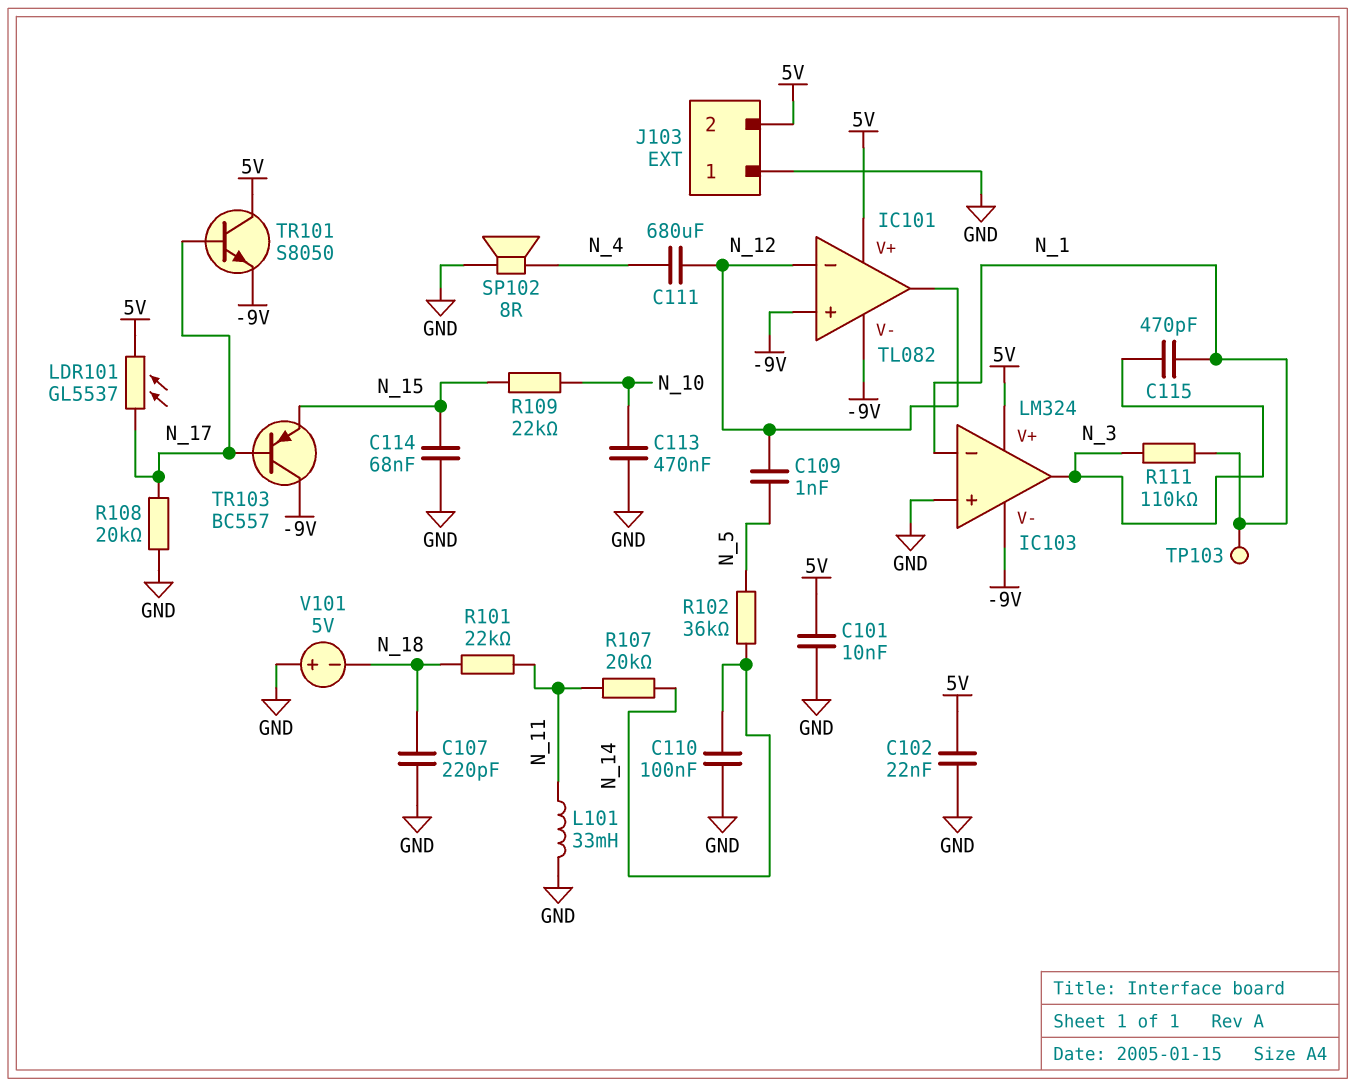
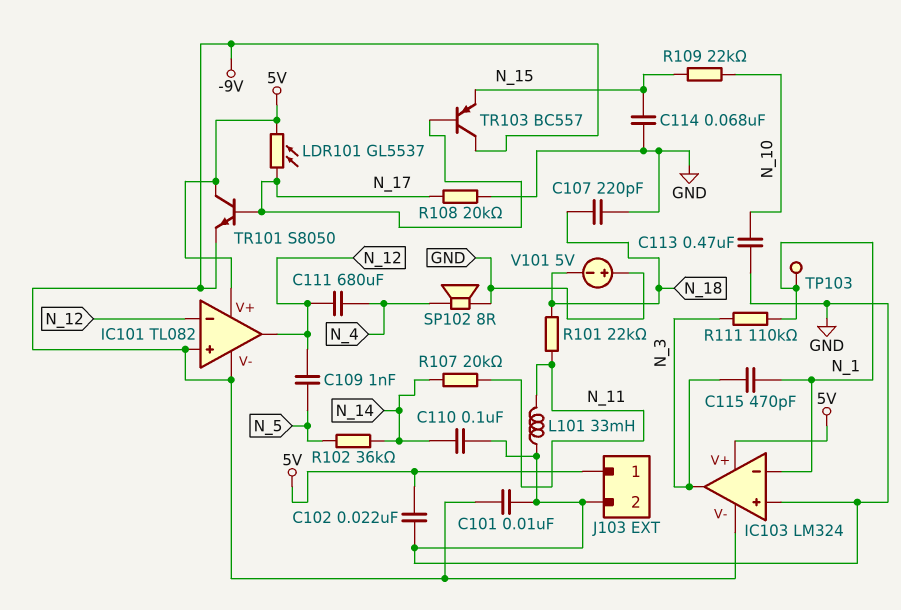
C101: 10nF (5V, GND) -> 10nF (-9V, GND)
J103 pin 1: GND -> 5V
J103 pin 2: 5V -> GND

